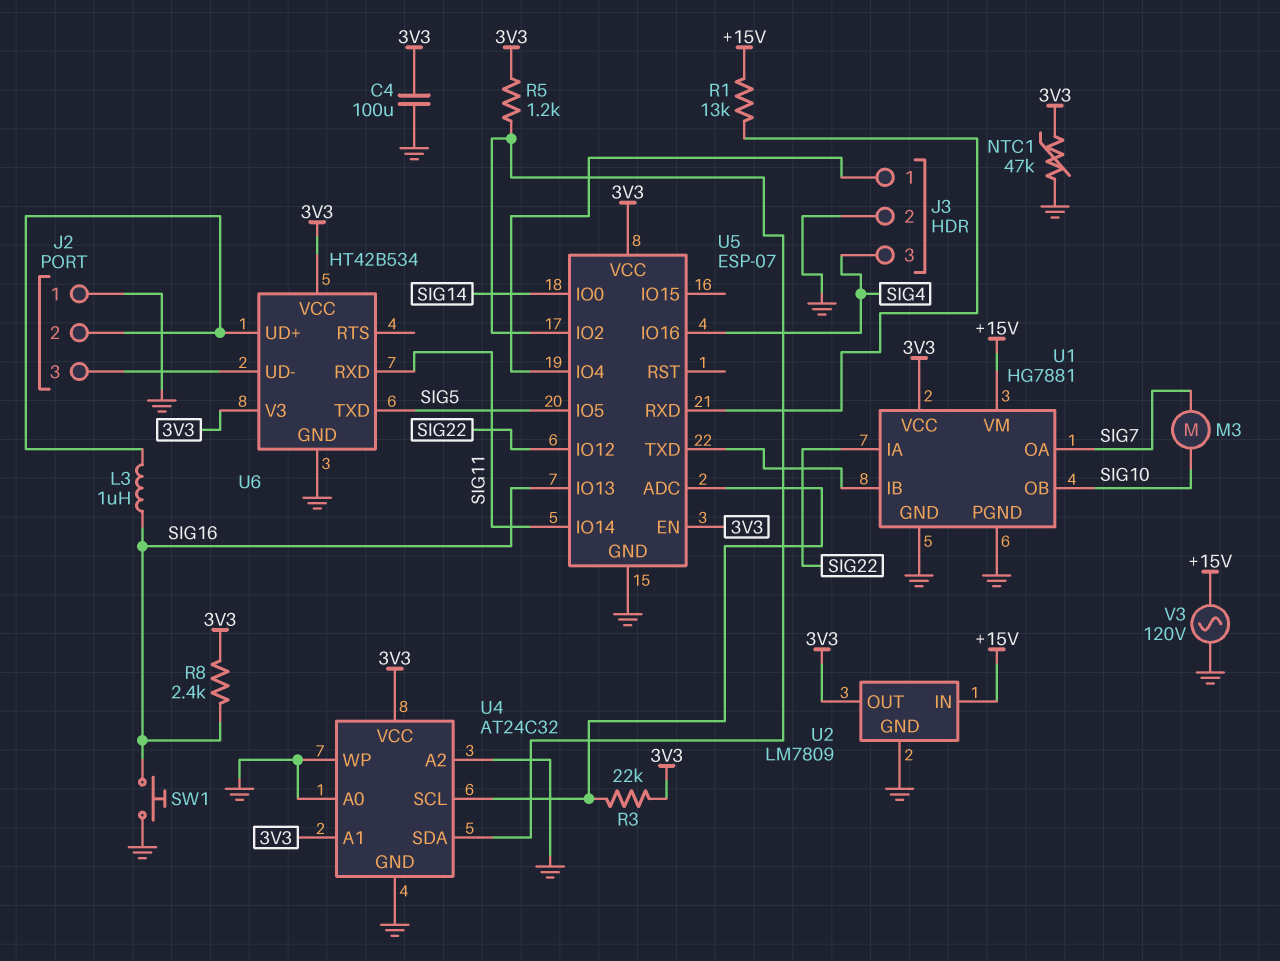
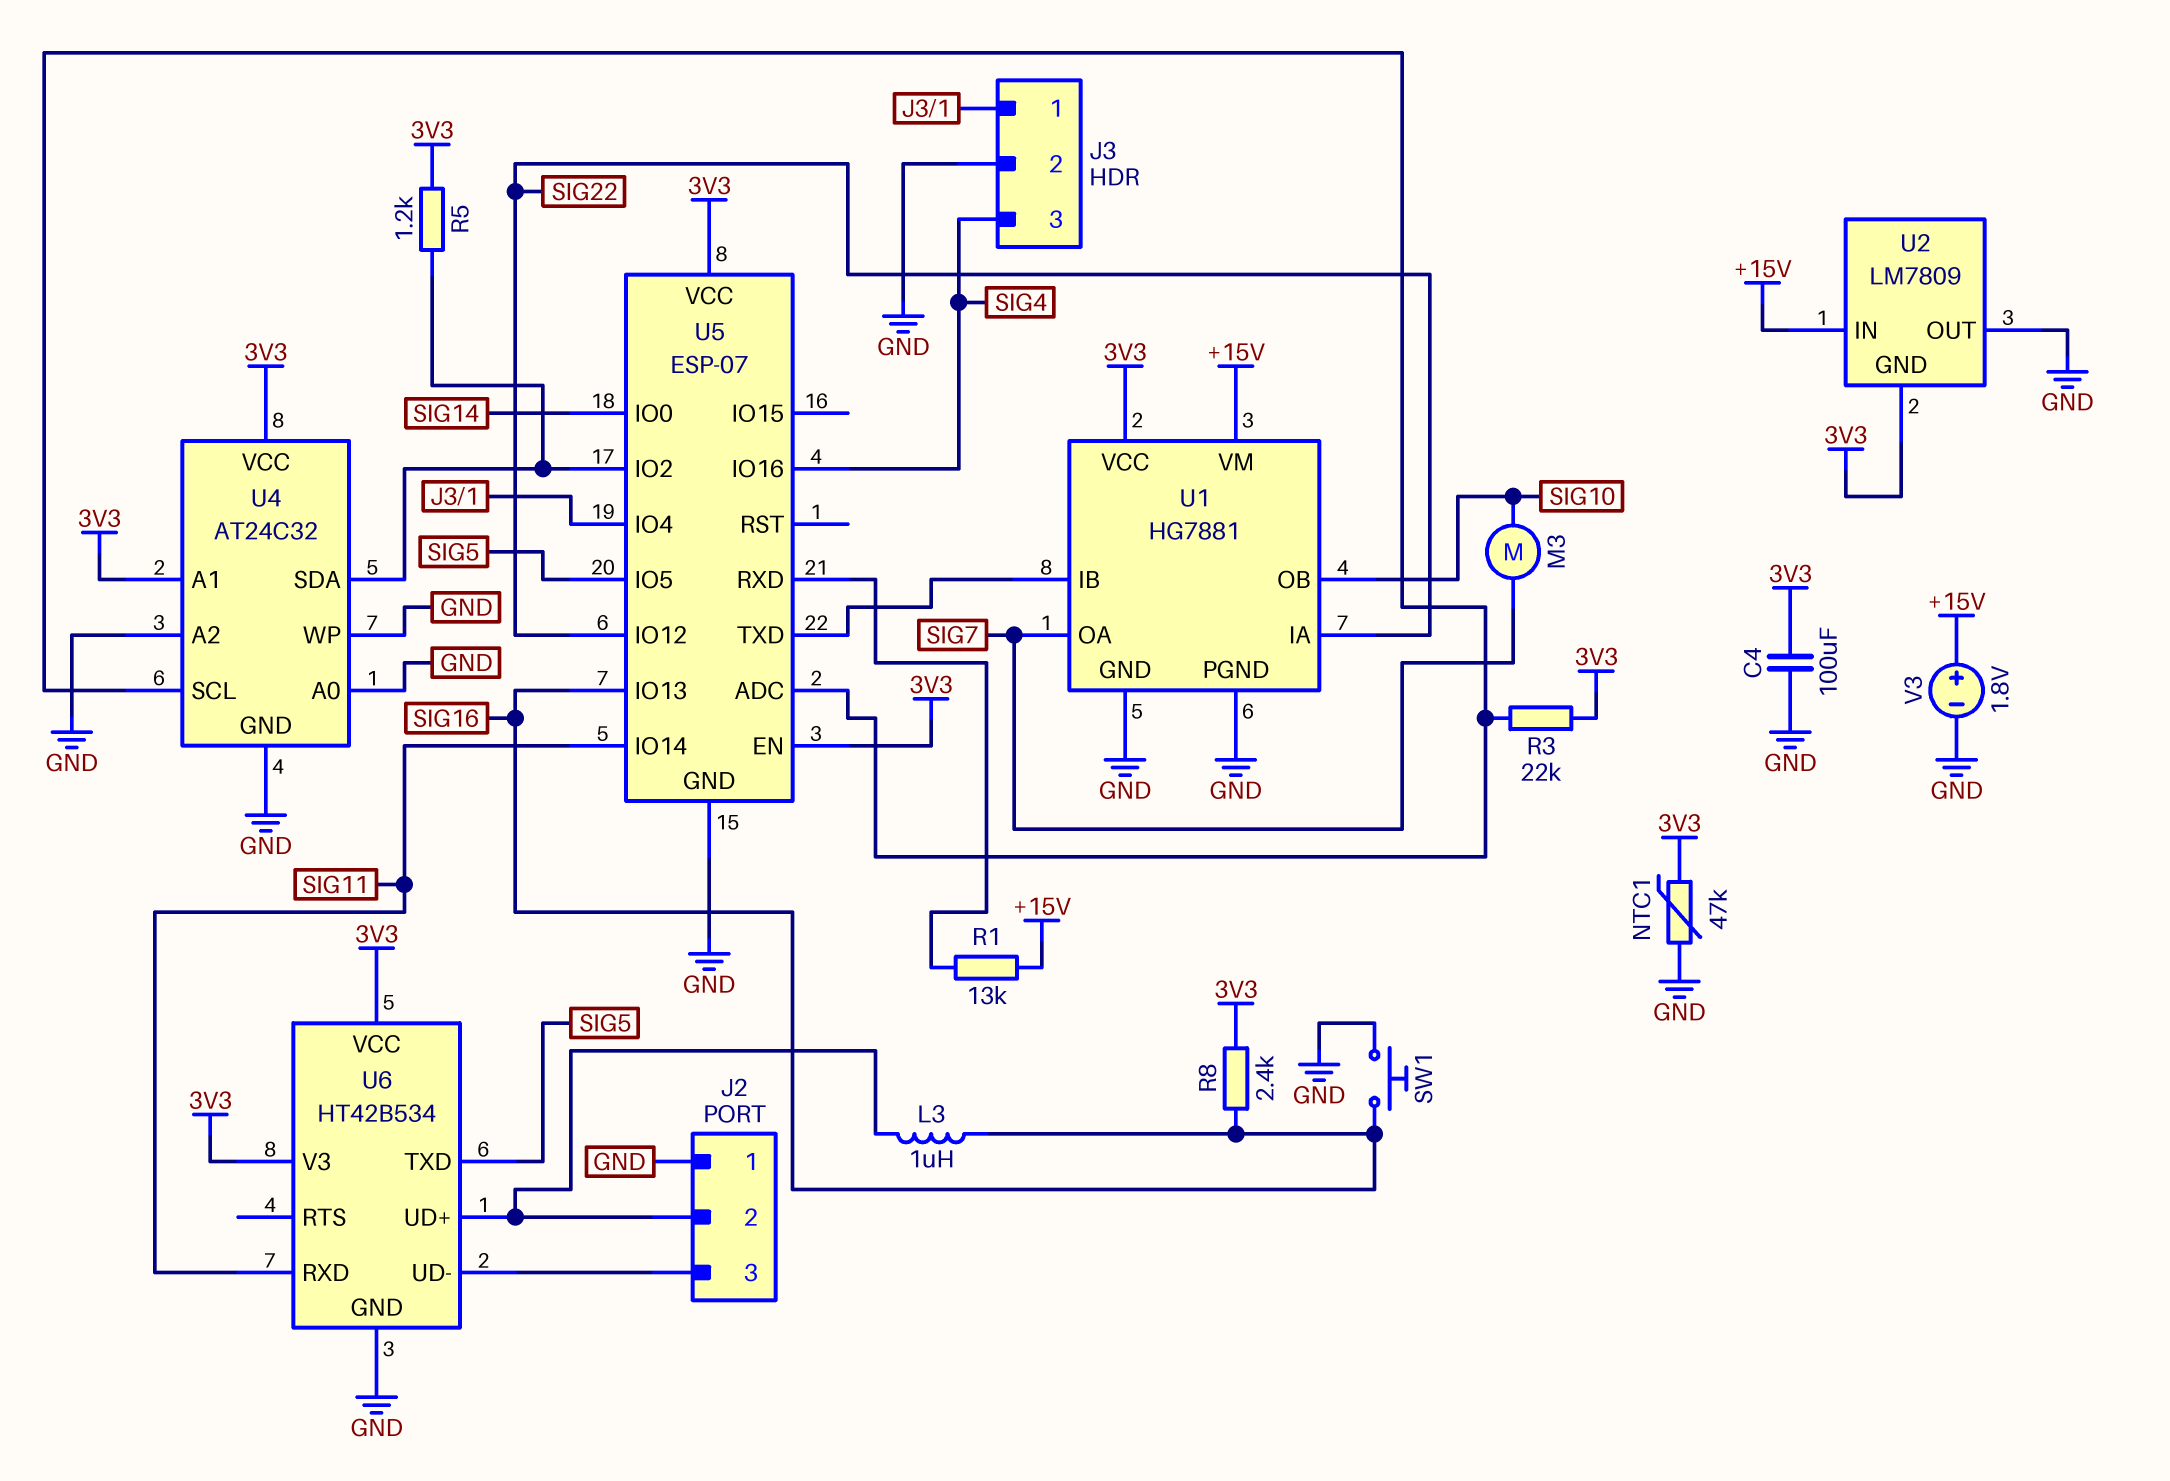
U2 pin GND: GND -> 3V3
U2 pin OUT: 3V3 -> GND
V3: AC 120V (+15V, GND) -> 1.8V (plus +15V, minus GND)

